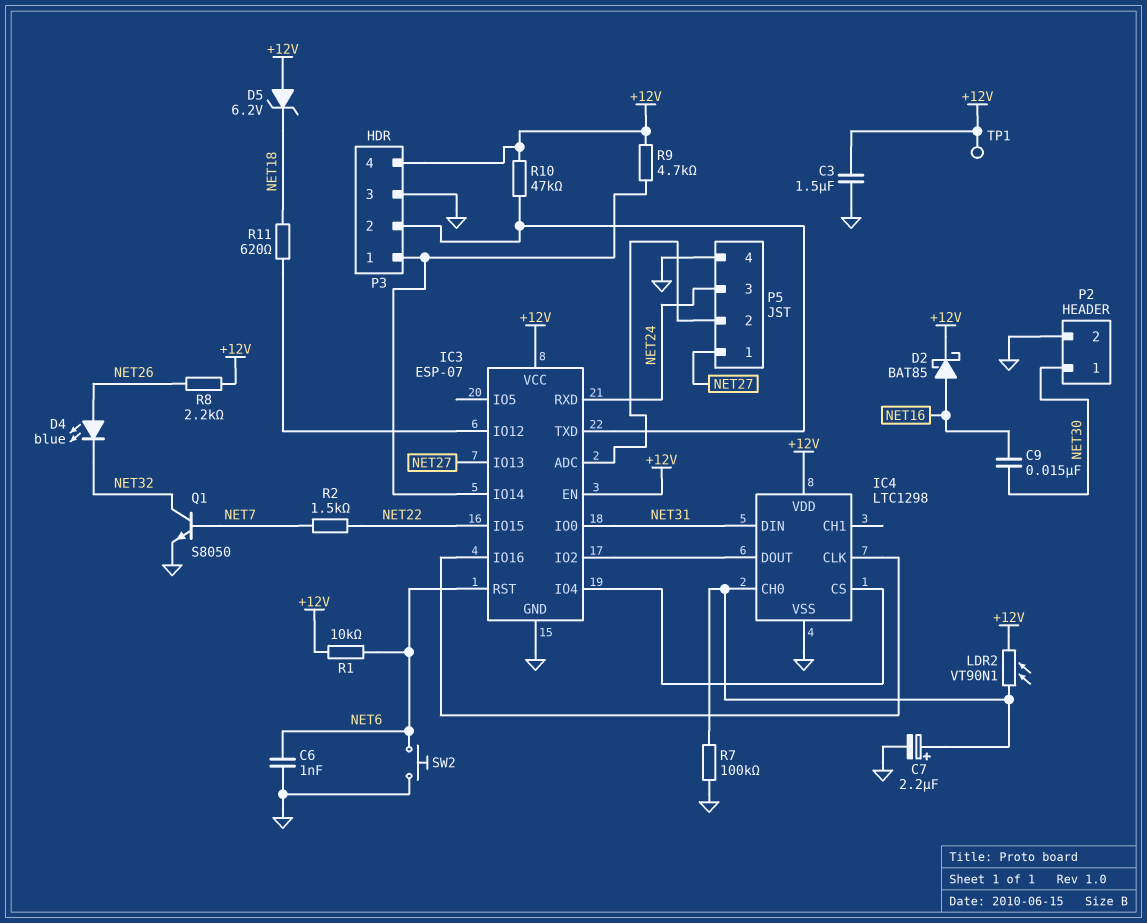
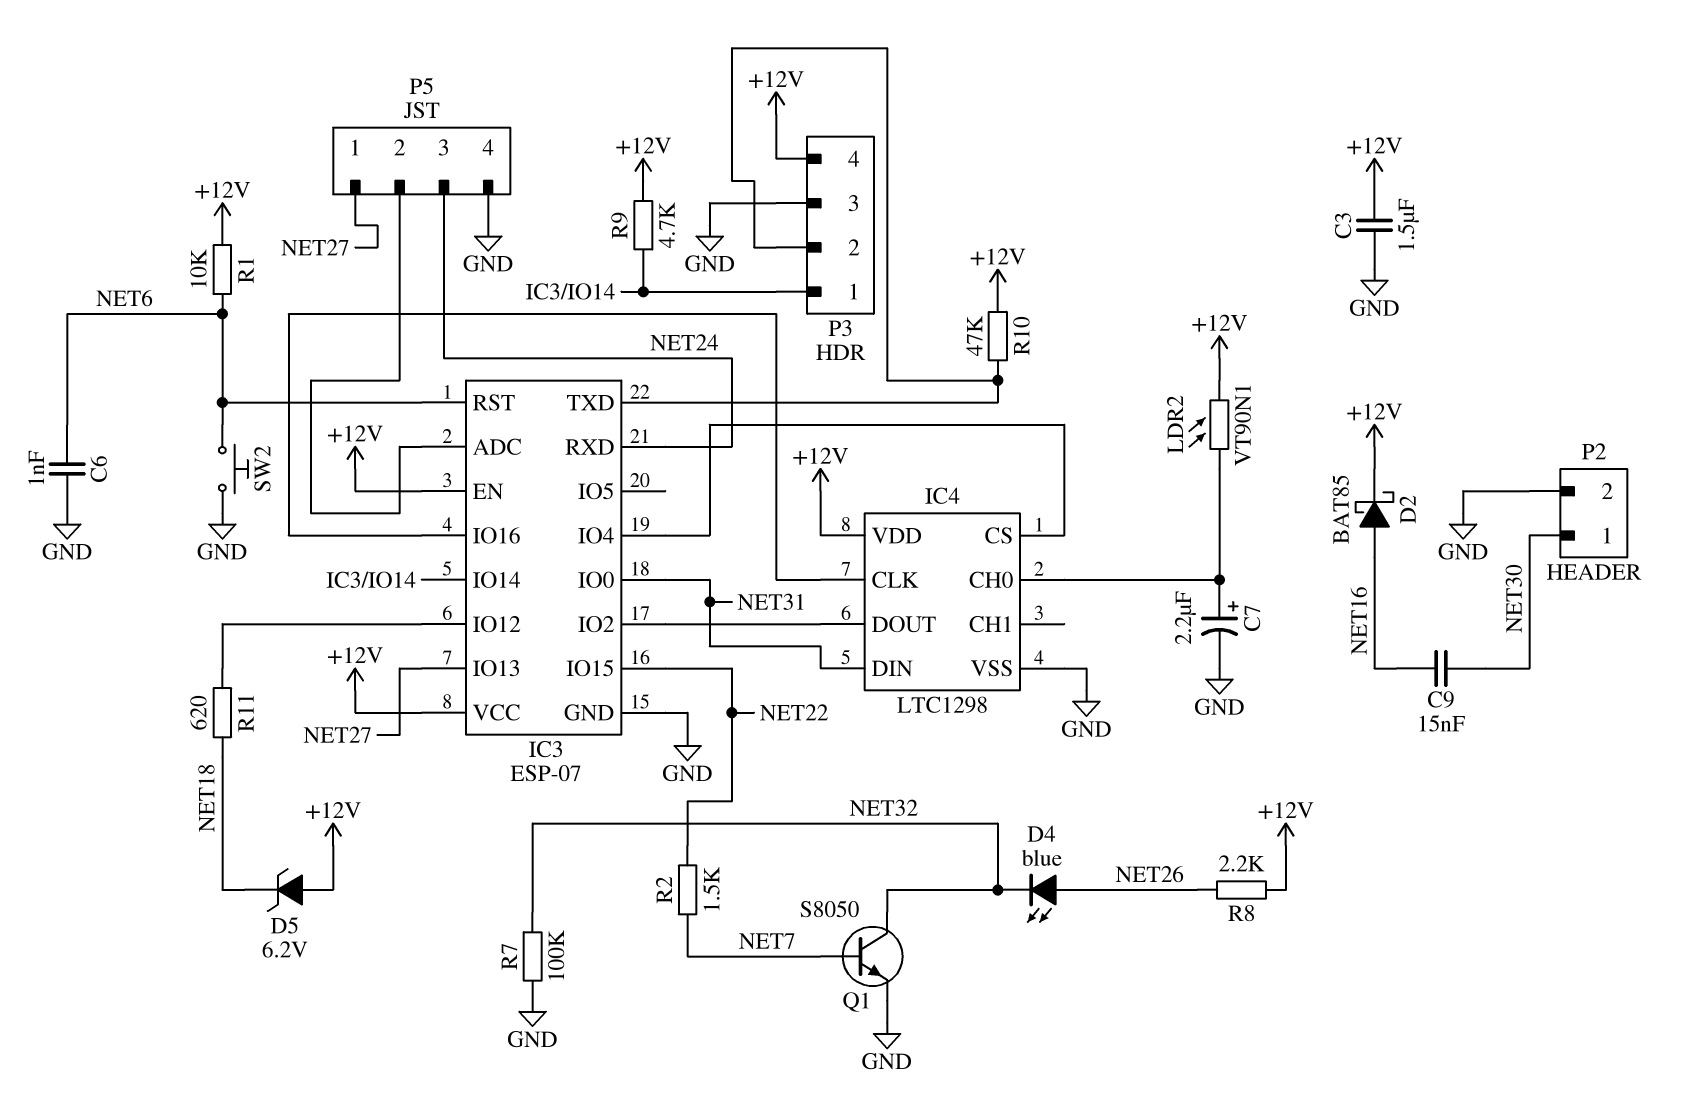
R7: 100k (GND, IC4/CH0) -> 100k (GND, NET32)
TP1: test point (+12V) -> none

